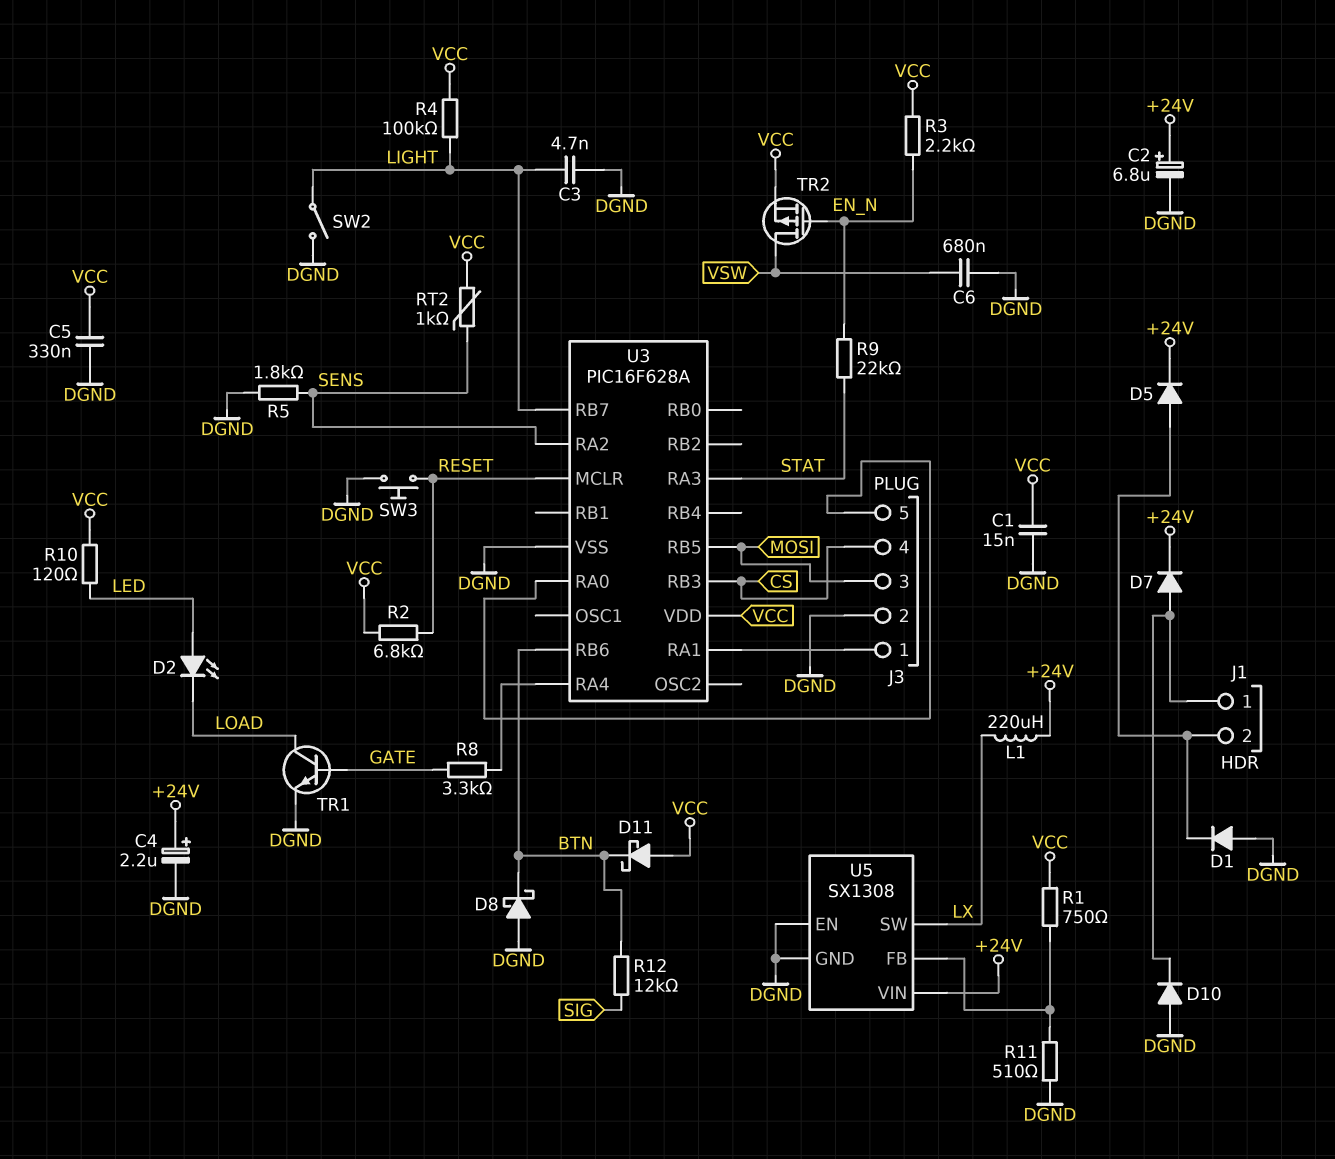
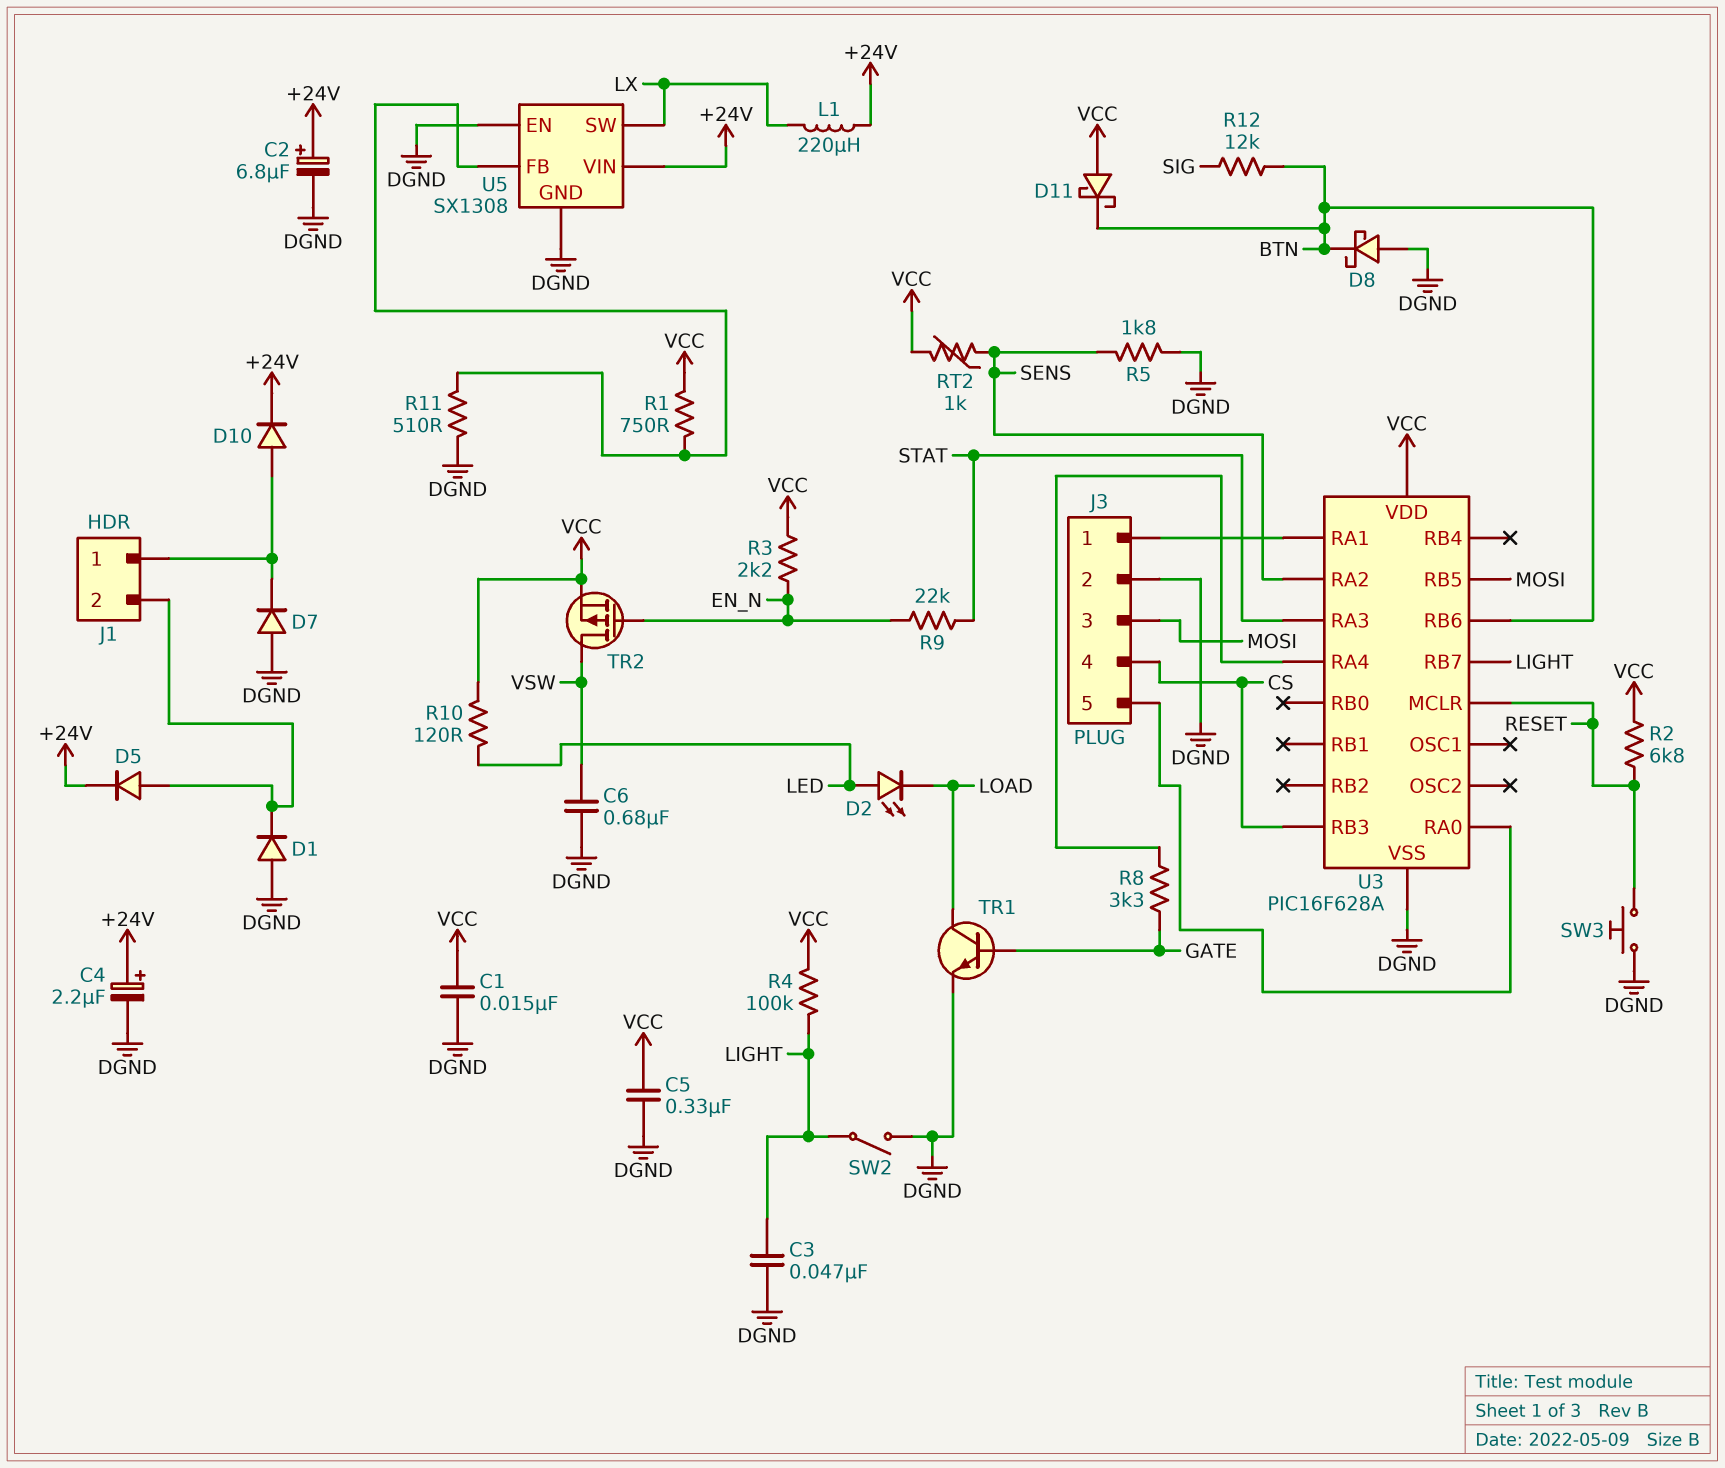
C3: 4.7nF (DGND, LIGHT) -> 47nF (DGND, LIGHT)
D7: diode (A J1/1, K +24V) -> diode (A DGND, K J1/1)
D10: diode (A DGND, K J1/1) -> diode (A J1/1, K +24V)

